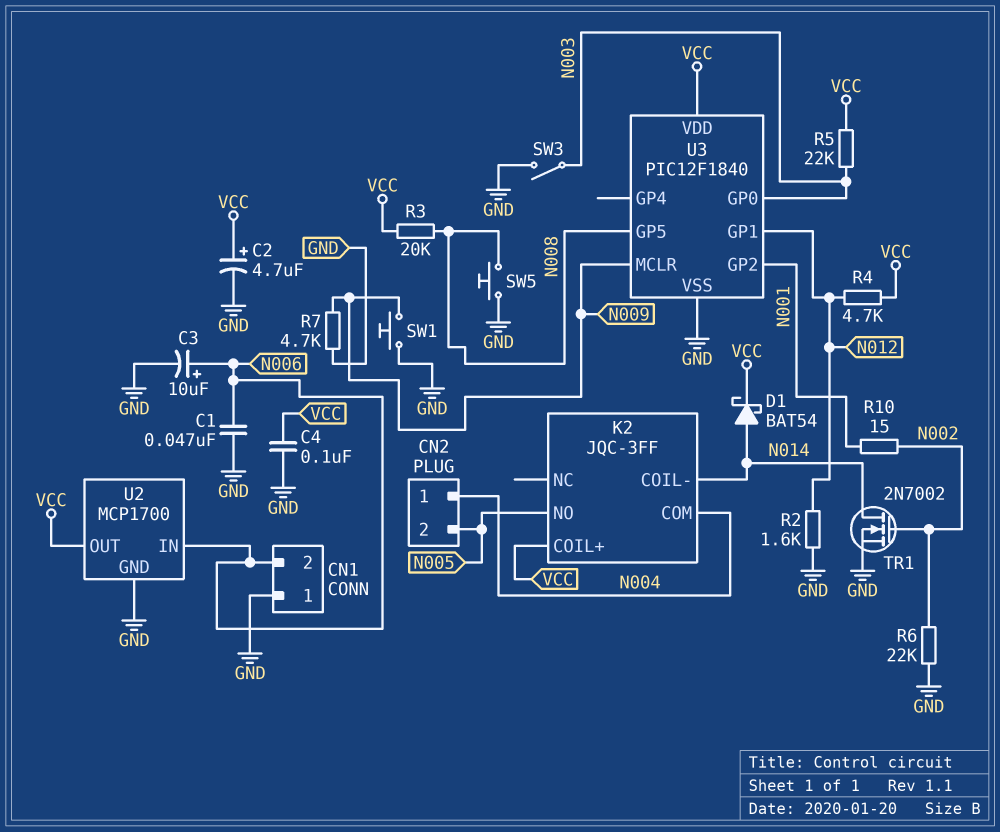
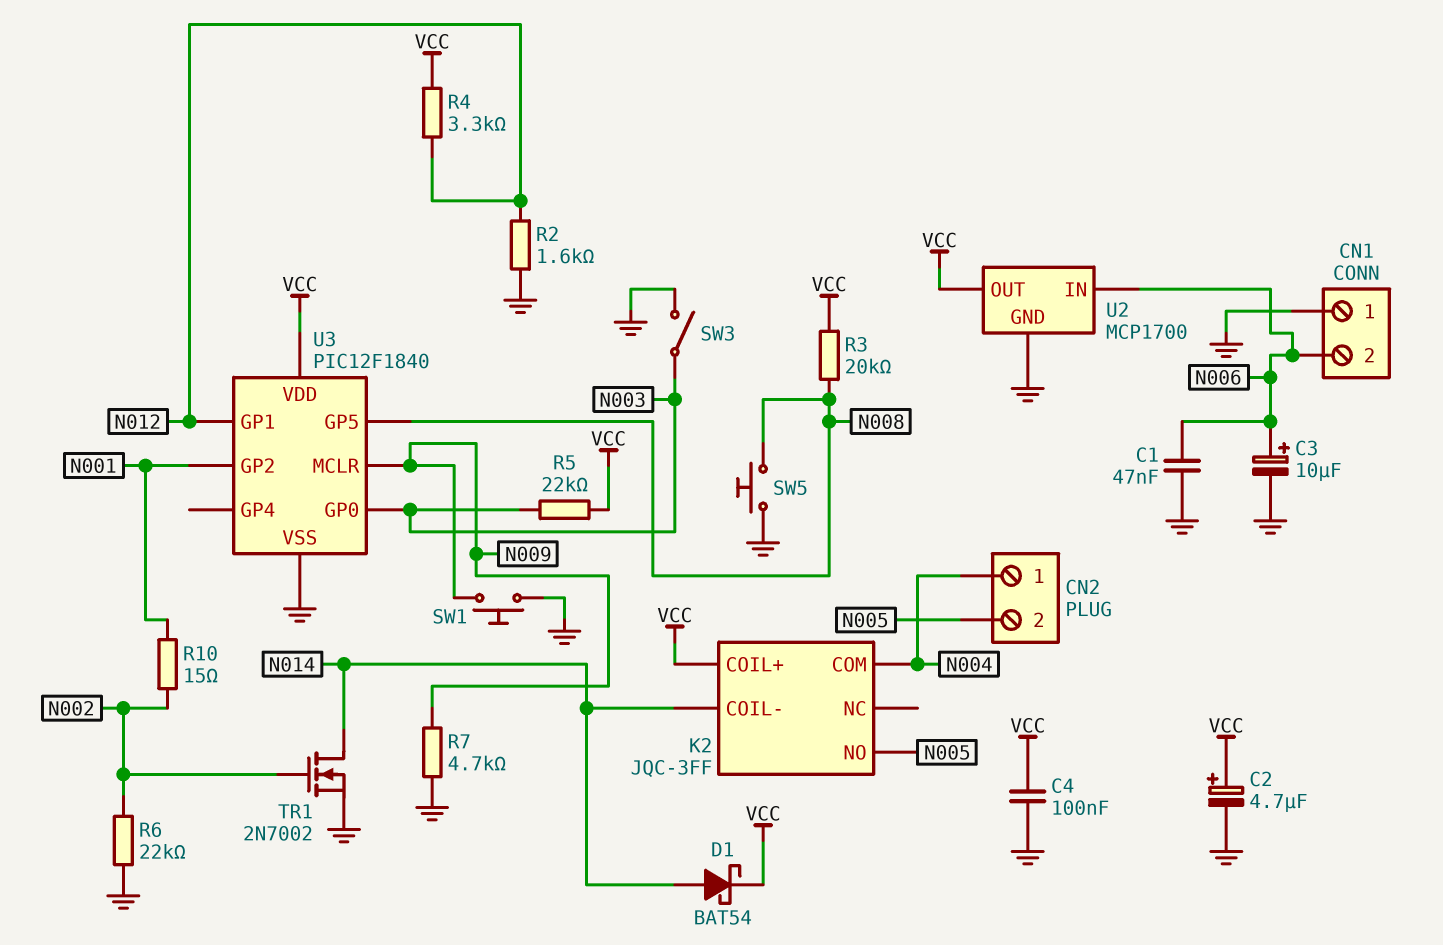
R4: 4.7k (N012, VCC) -> 3.3k (N012, VCC)

